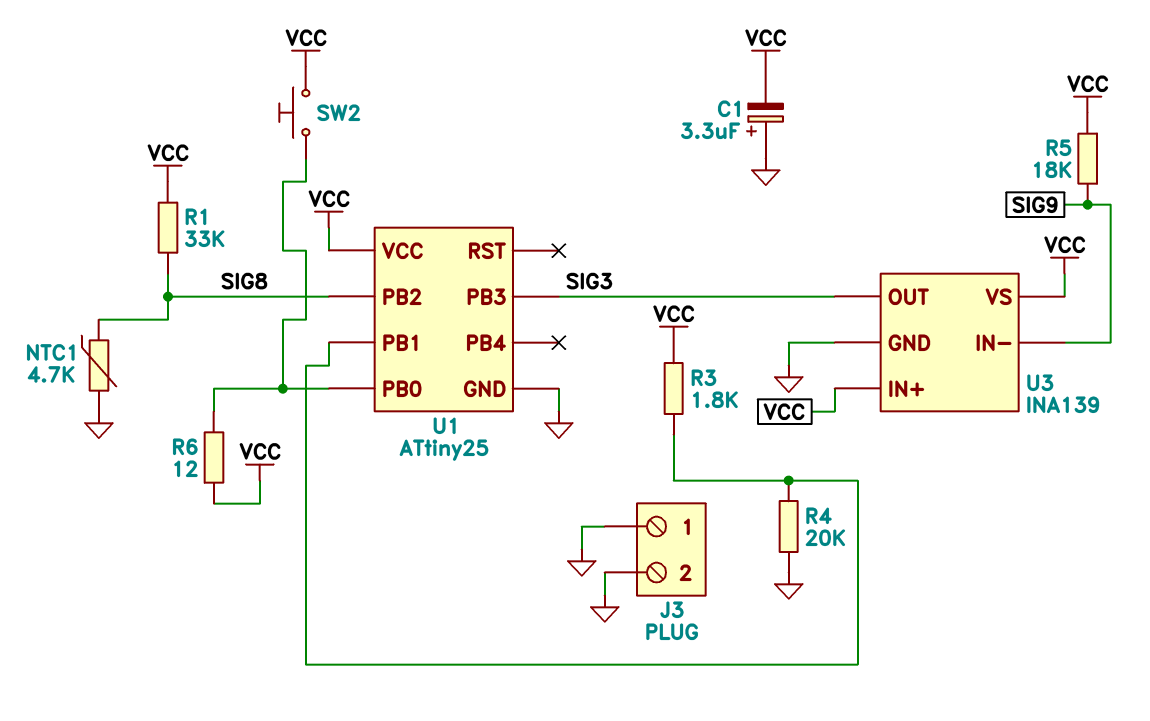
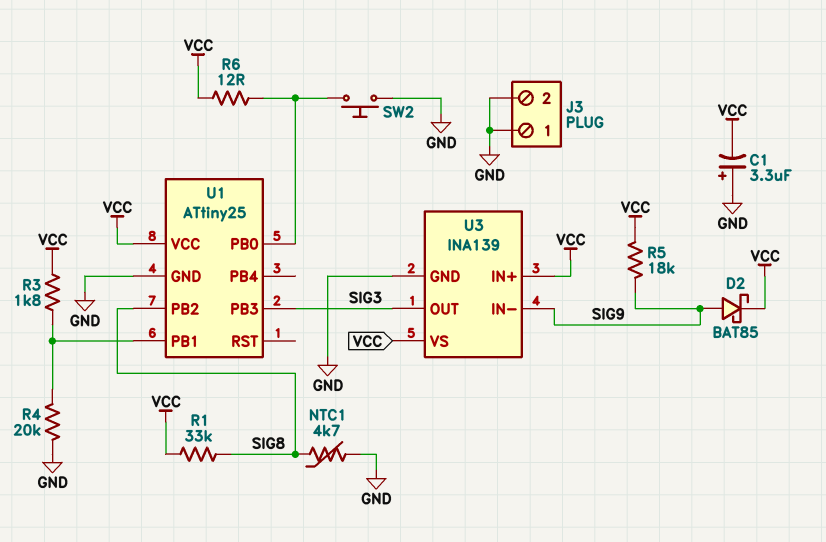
D2: none -> schottky BAT85 (A SIG9, K VCC)
SW2: button (U1/PB0, VCC) -> button (GND, U1/PB0)

